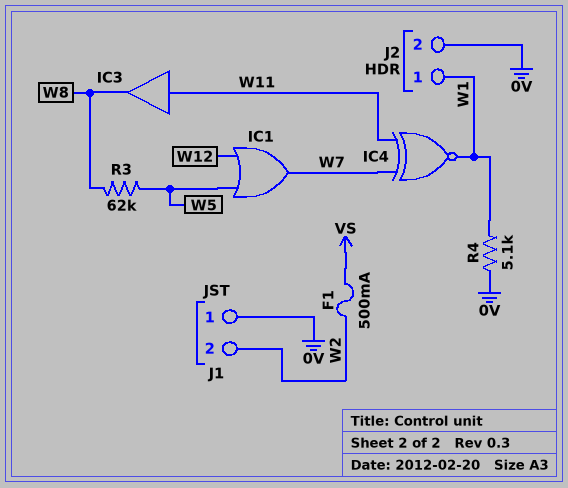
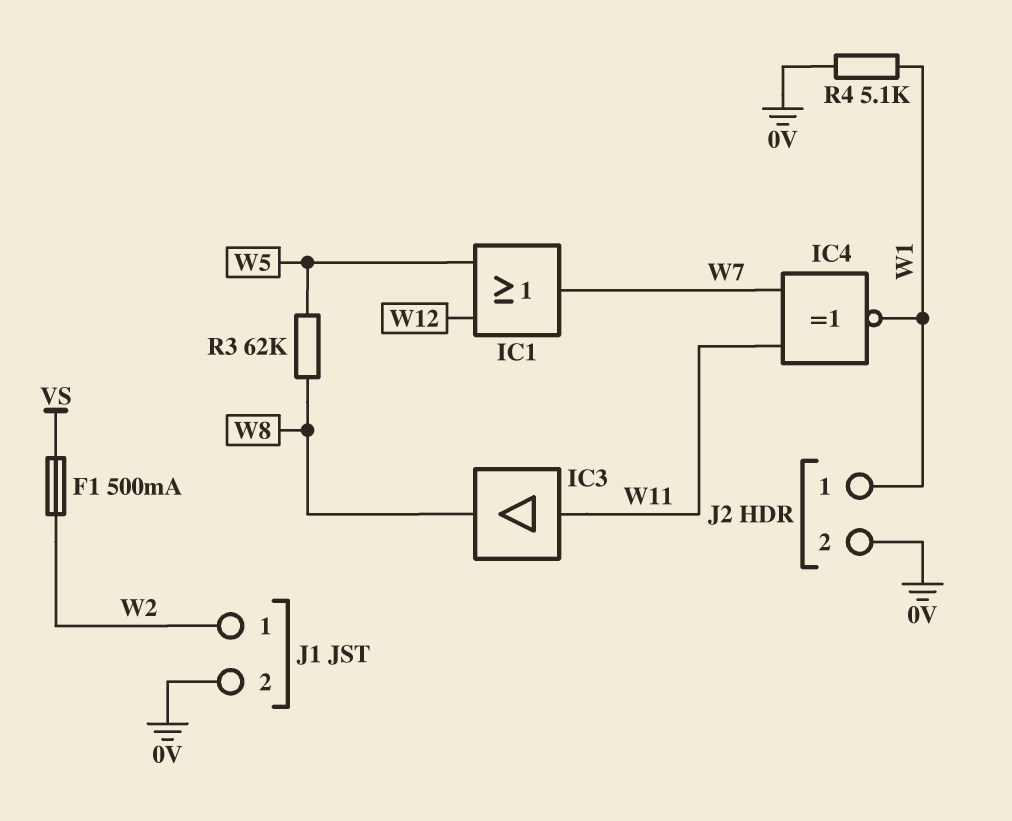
J1 pin 1: 0V -> W2
J1 pin 2: W2 -> 0V

